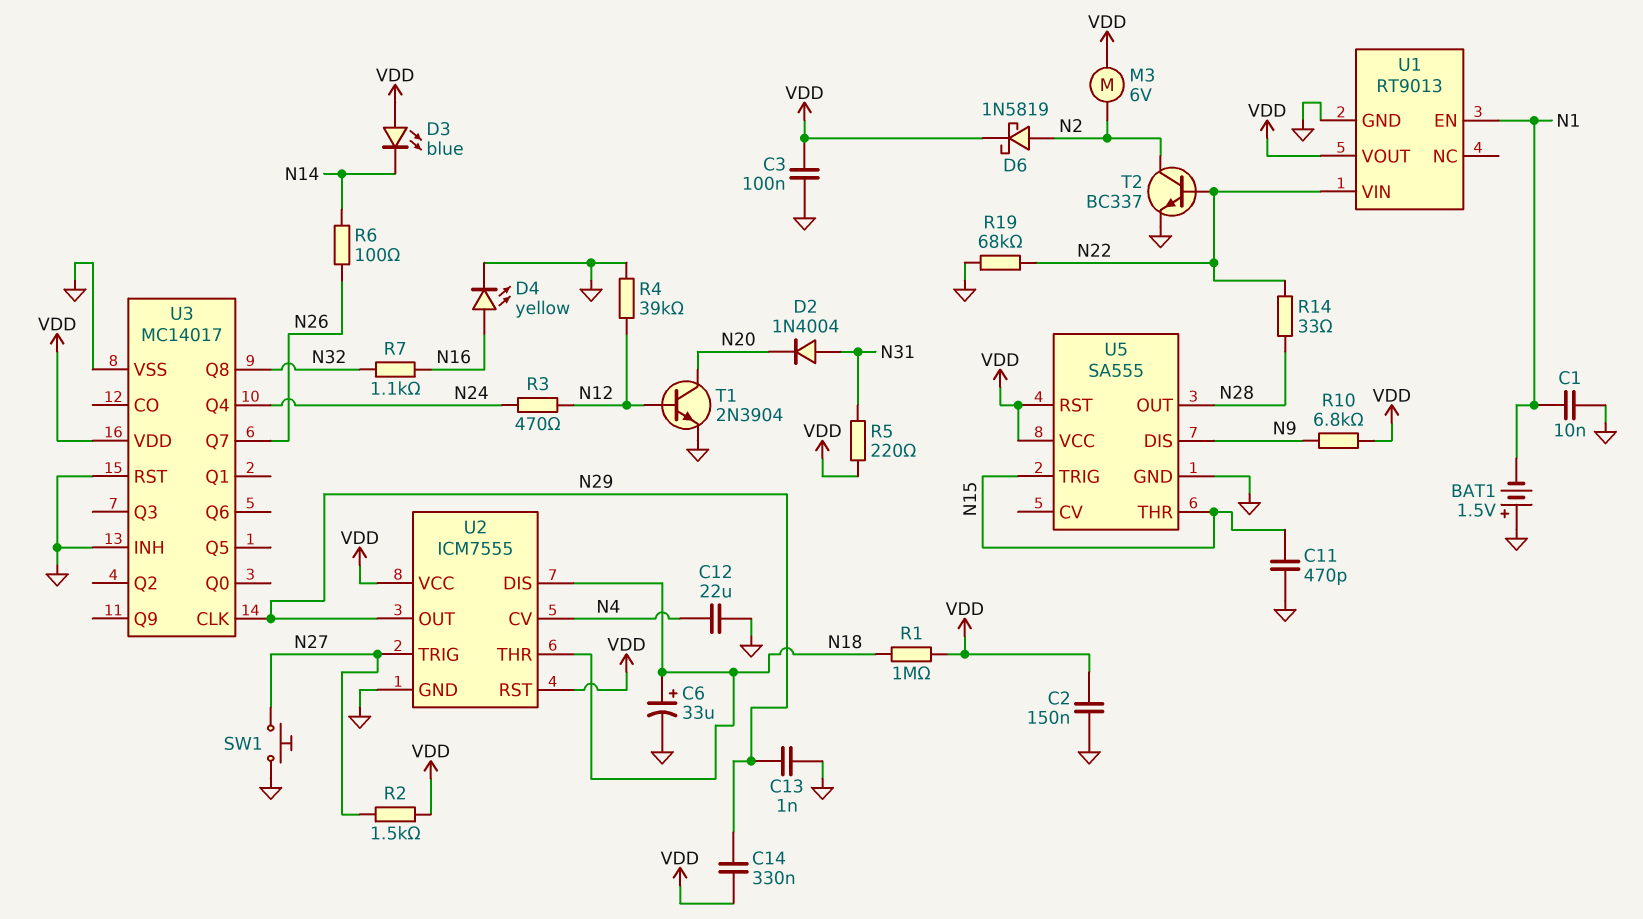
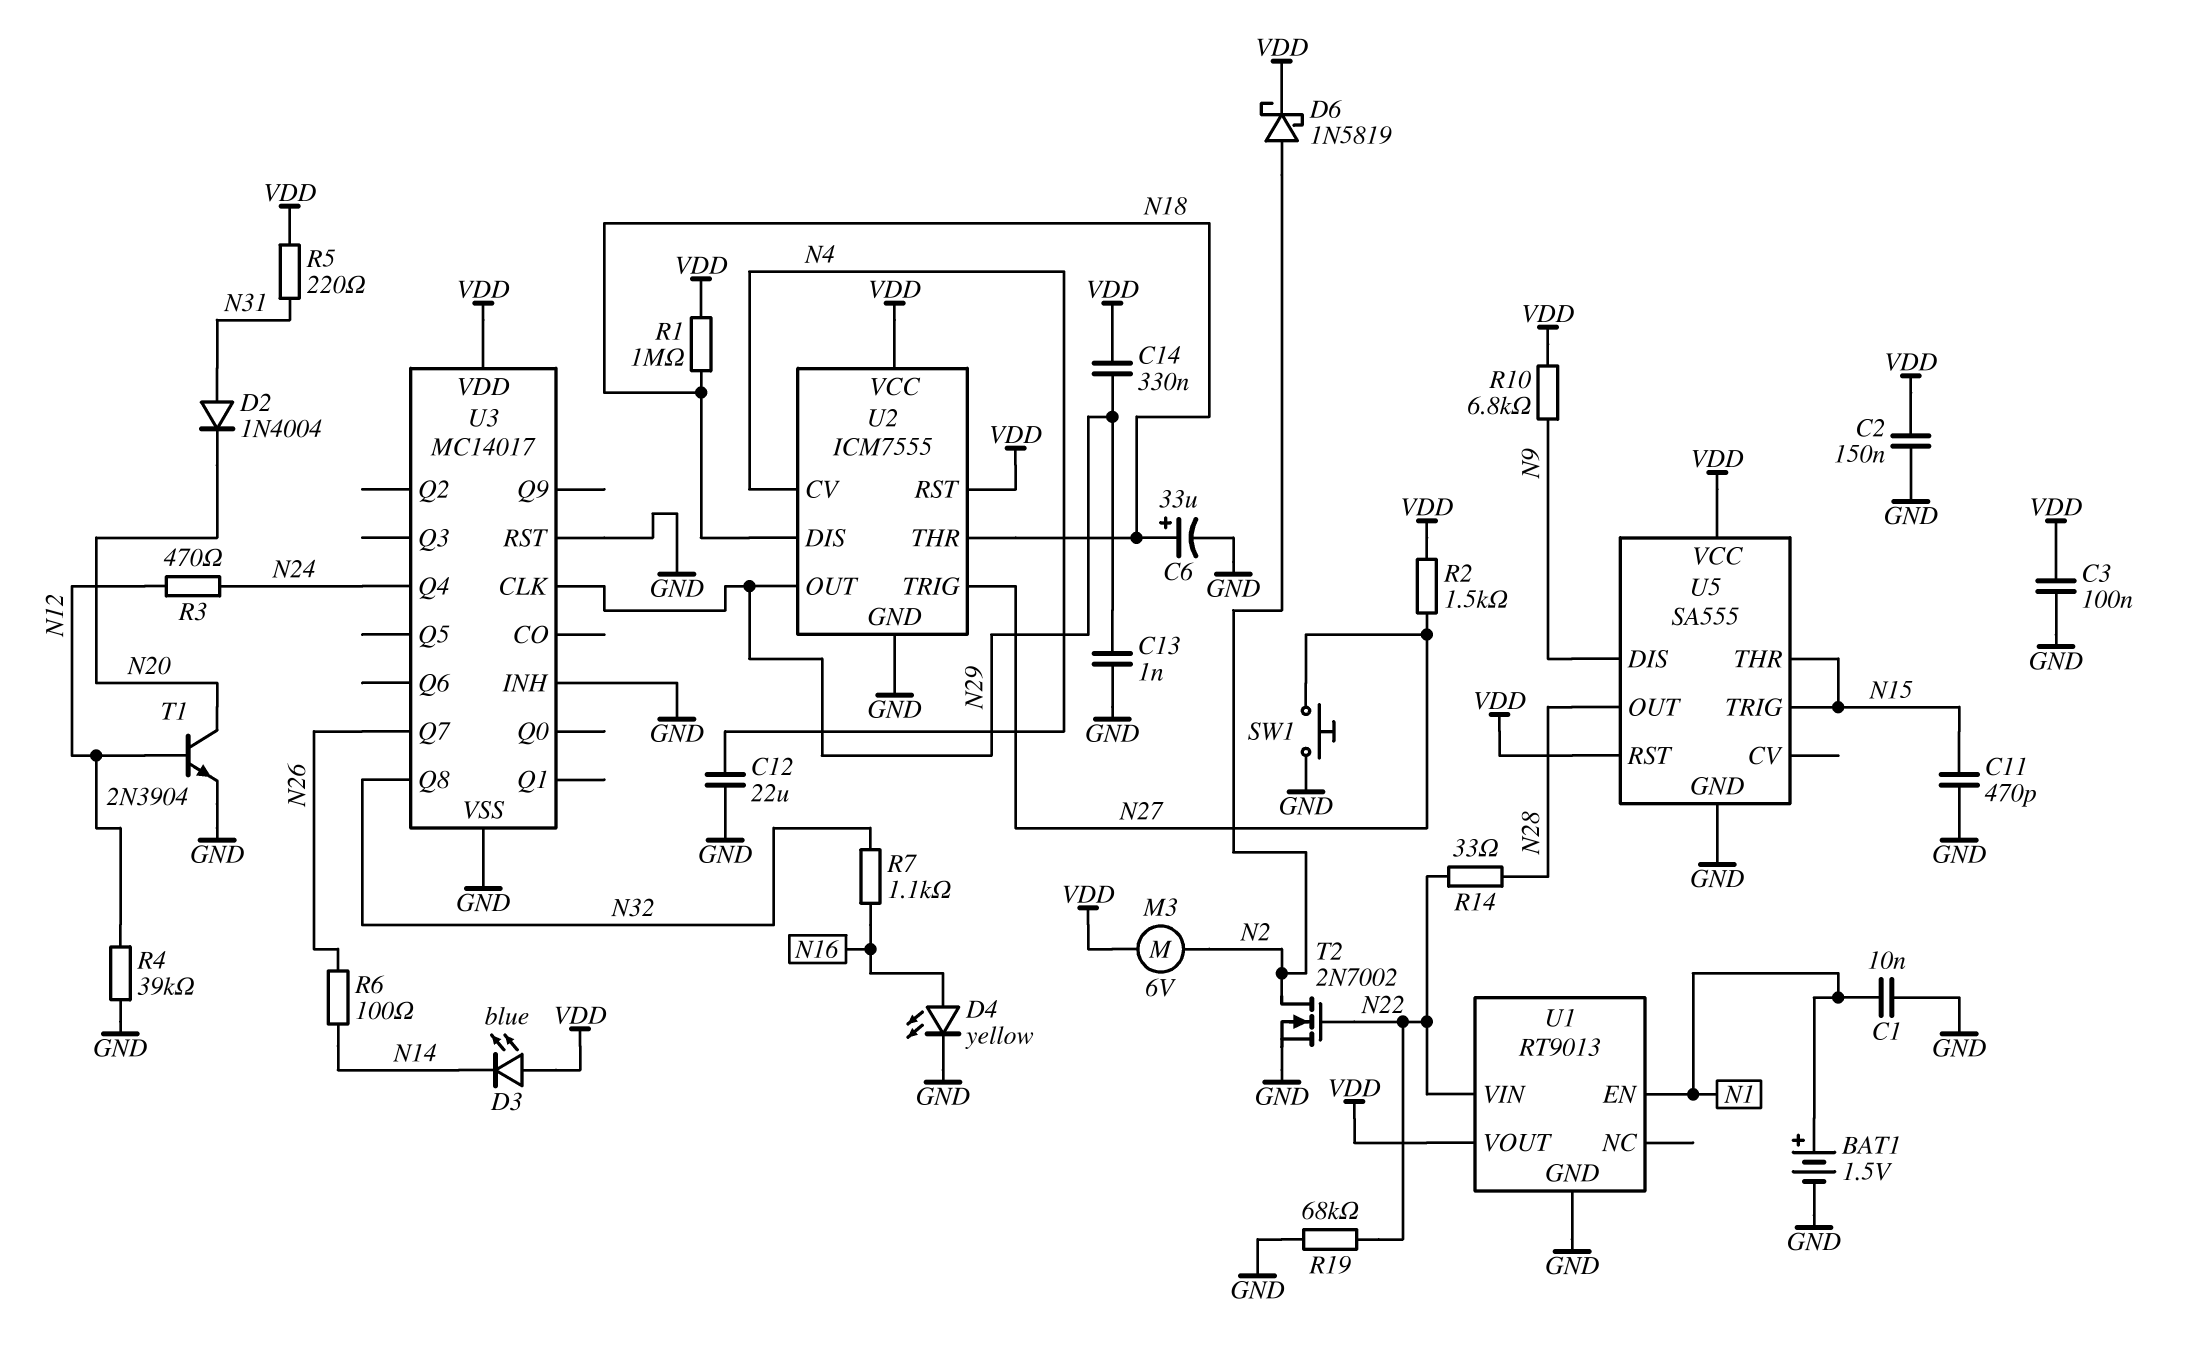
BAT1: 1.5V (plus GND, minus N1) -> 1.5V (plus N1, minus GND)
T2: NPN BC337 (B N22, C N2, E GND) -> NMOS 2N7002 (G N22, D N2, S GND)

